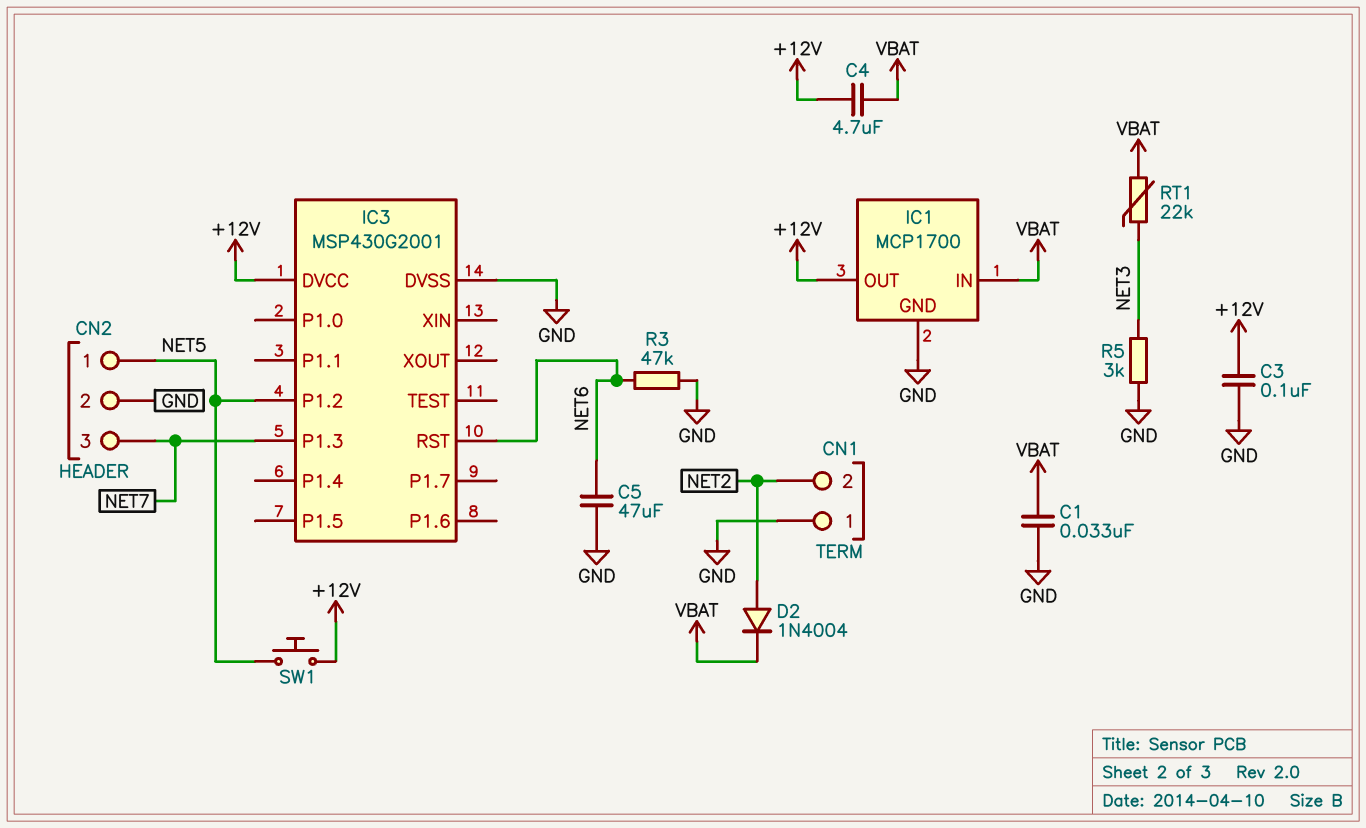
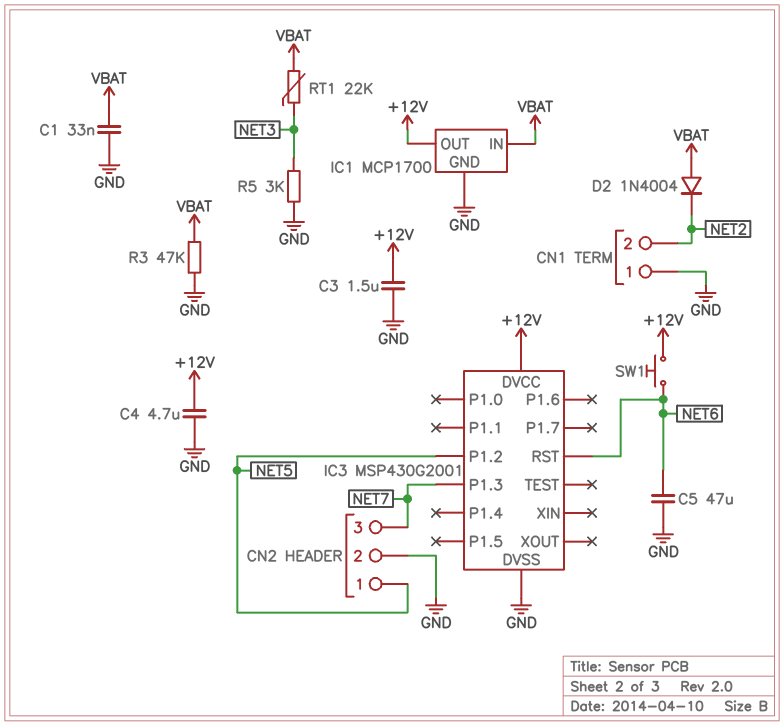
C3: 100nF (+12V, GND) -> 1.5uF (+12V, GND)
C4: 4.7uF (+12V, VBAT) -> 4.7uF (+12V, GND)
D2: diode 1N4004 (A NET2, K VBAT) -> diode 1N4004 (A VBAT, K NET2)
R3: 47k (GND, NET6) -> 47k (GND, VBAT)
SW1: button (+12V, NET5) -> button (+12V, NET6)

